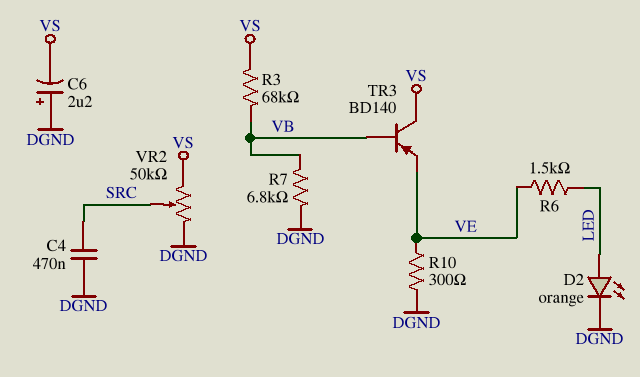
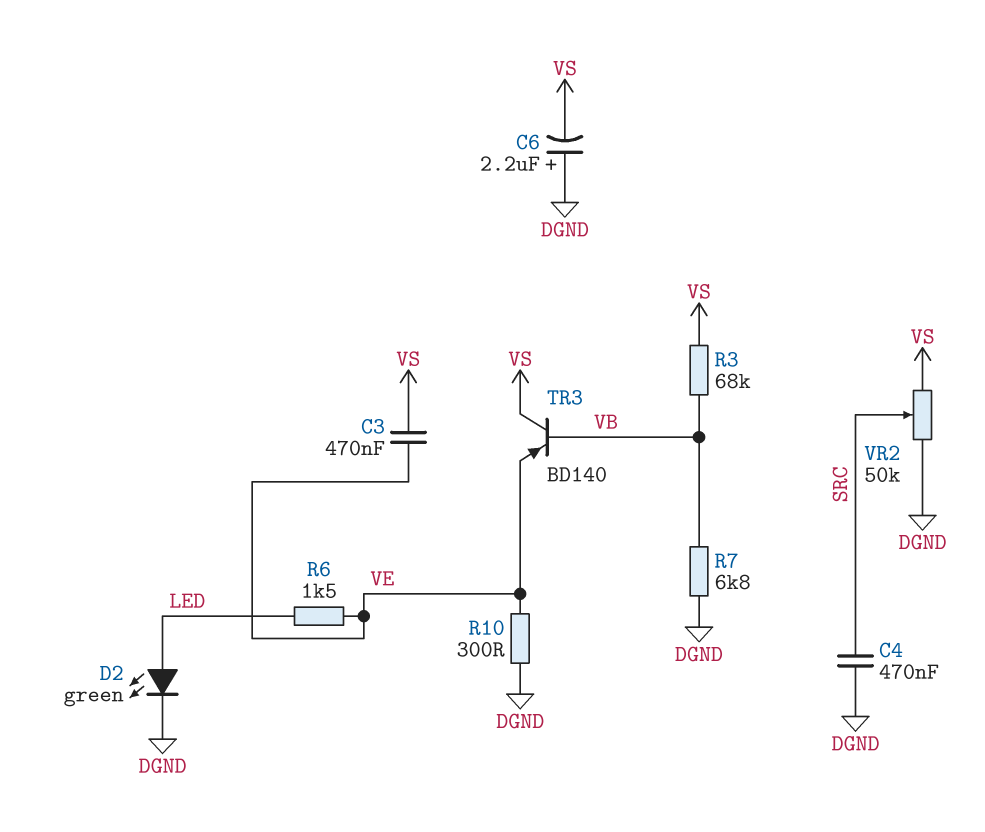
C3: none -> 470nF (VE, VS)
D2: LED orange (A LED, K DGND) -> LED green (A LED, K DGND)

